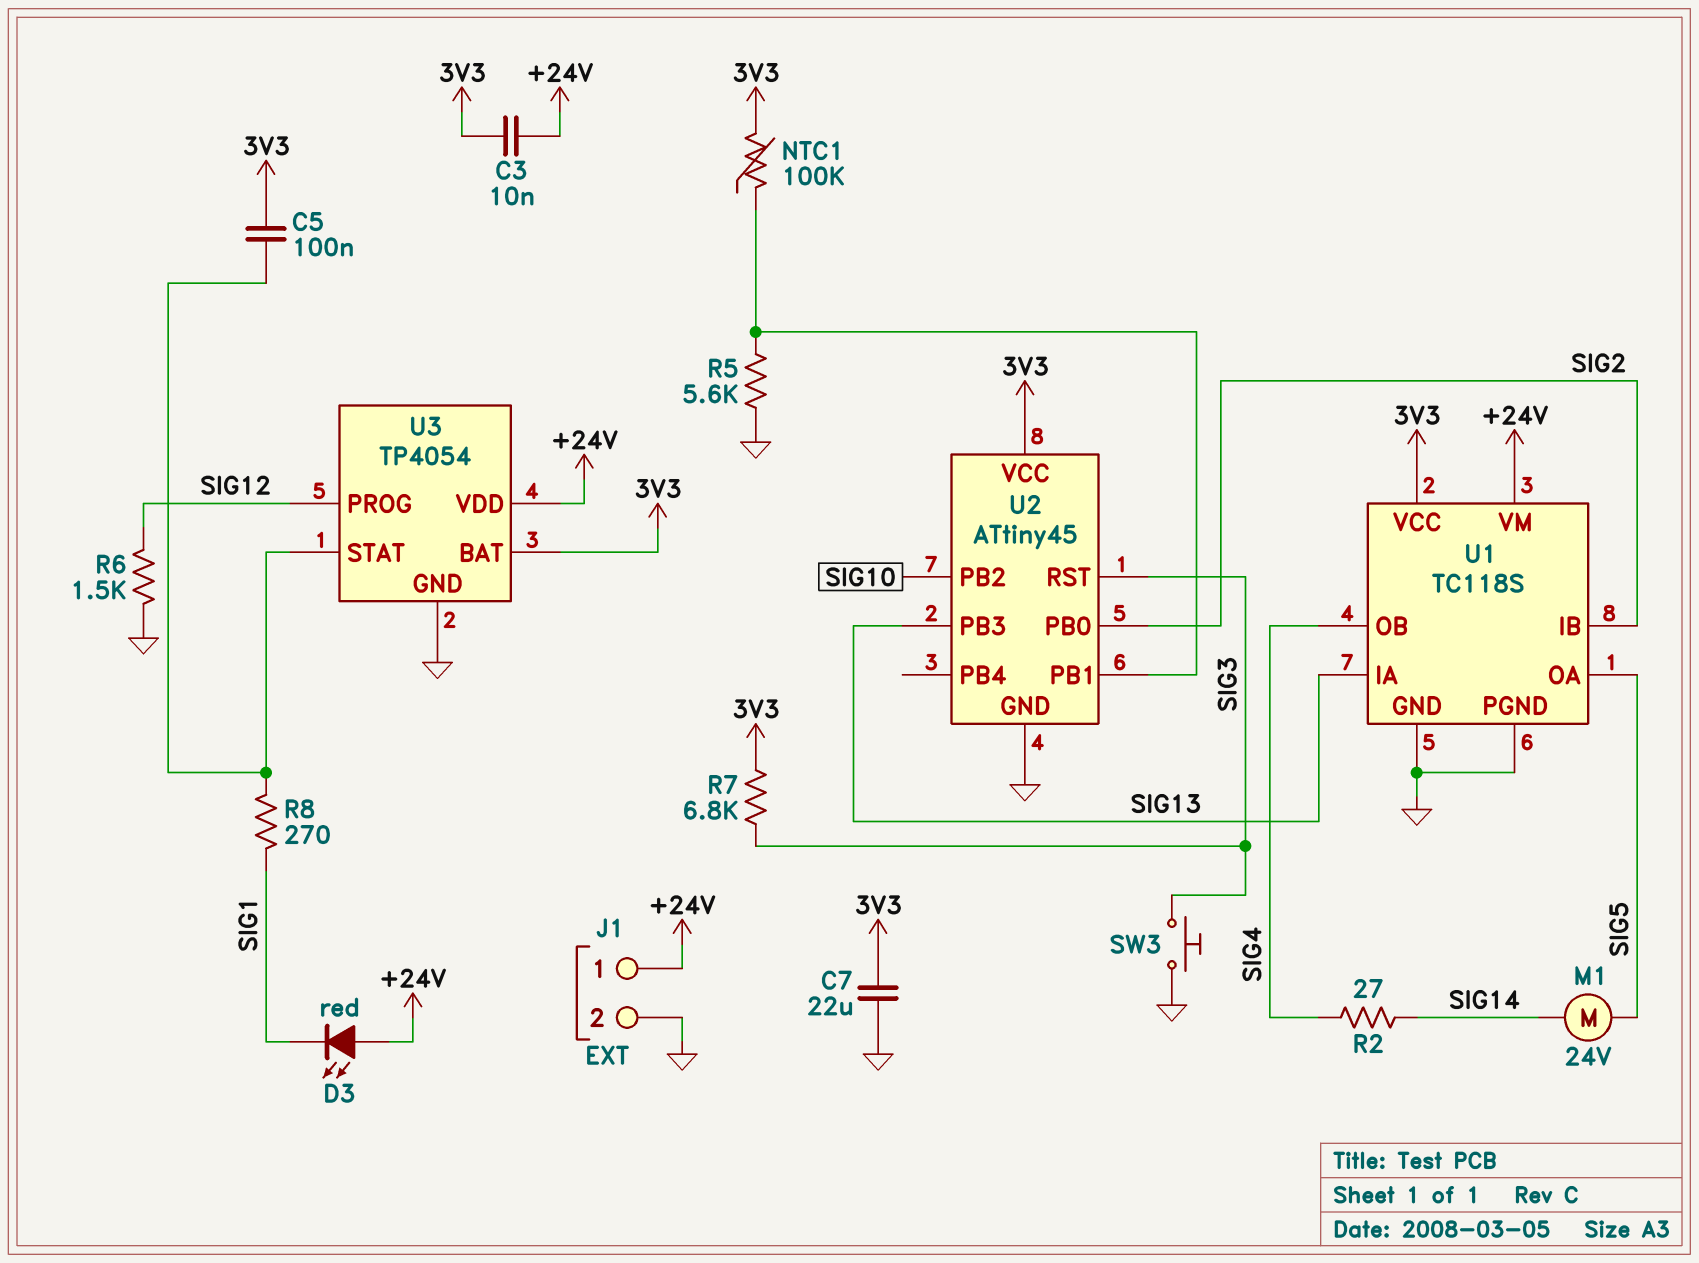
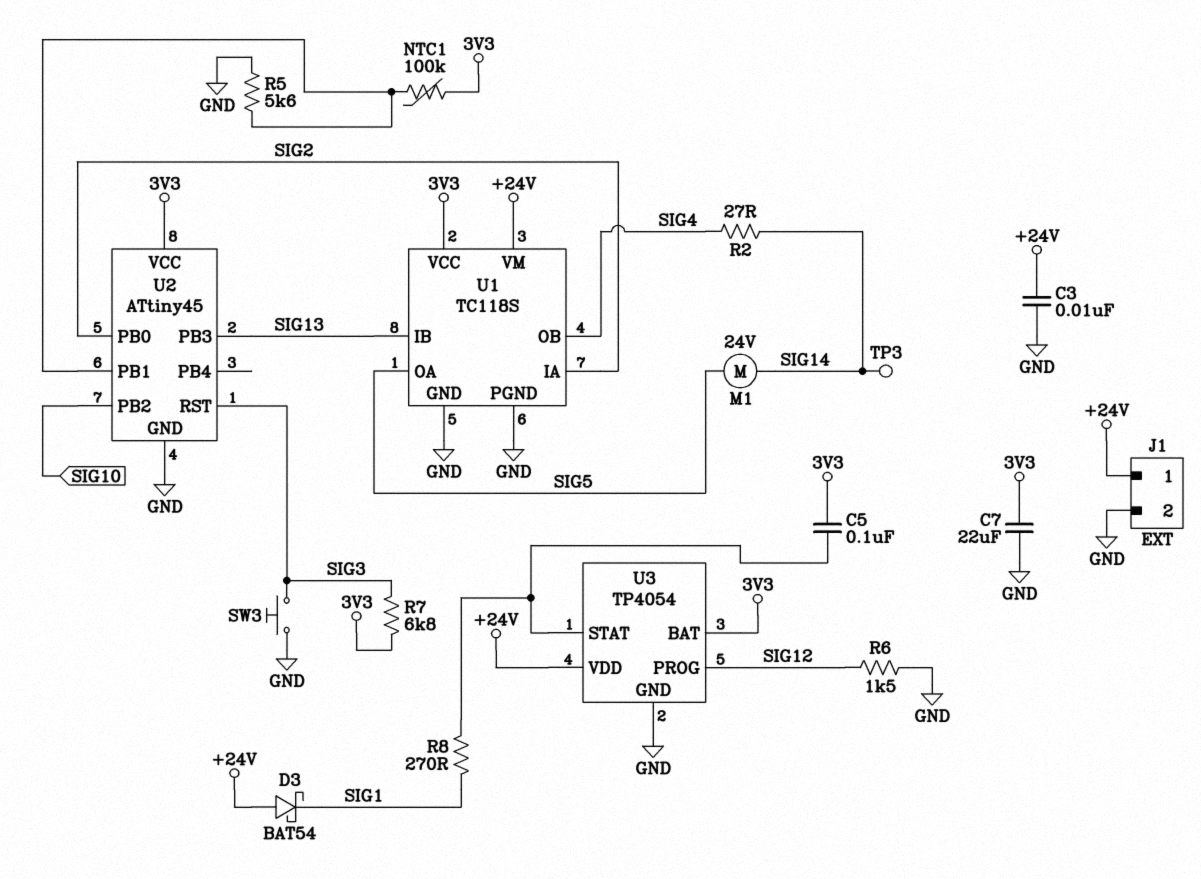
C3: 10nF (+24V, 3V3) -> 10nF (+24V, GND)
D3: LED red (A +24V, K SIG1) -> schottky BAT54 (A +24V, K SIG1)
TP3: none -> test point (SIG14)
U1 pin IA: SIG13 -> SIG2
U1 pin IB: SIG2 -> SIG13

